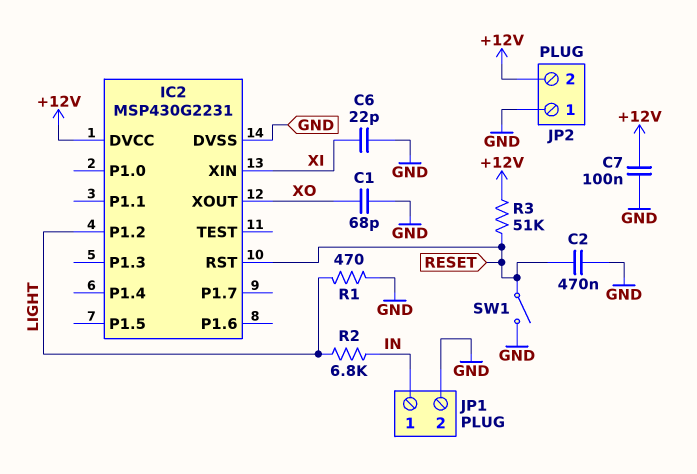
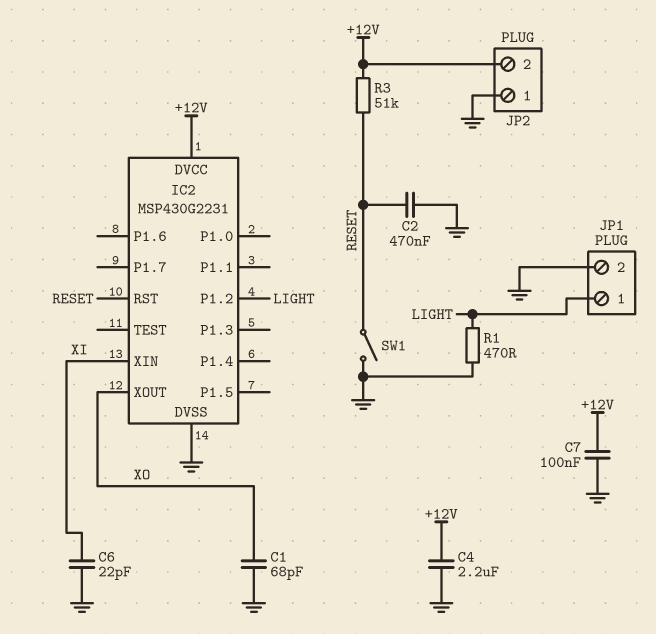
C4: none -> 2.2uF (+12V, GND)
JP1 pin 1: IN -> LIGHT
R2: 6.8k (IN, LIGHT) -> none

